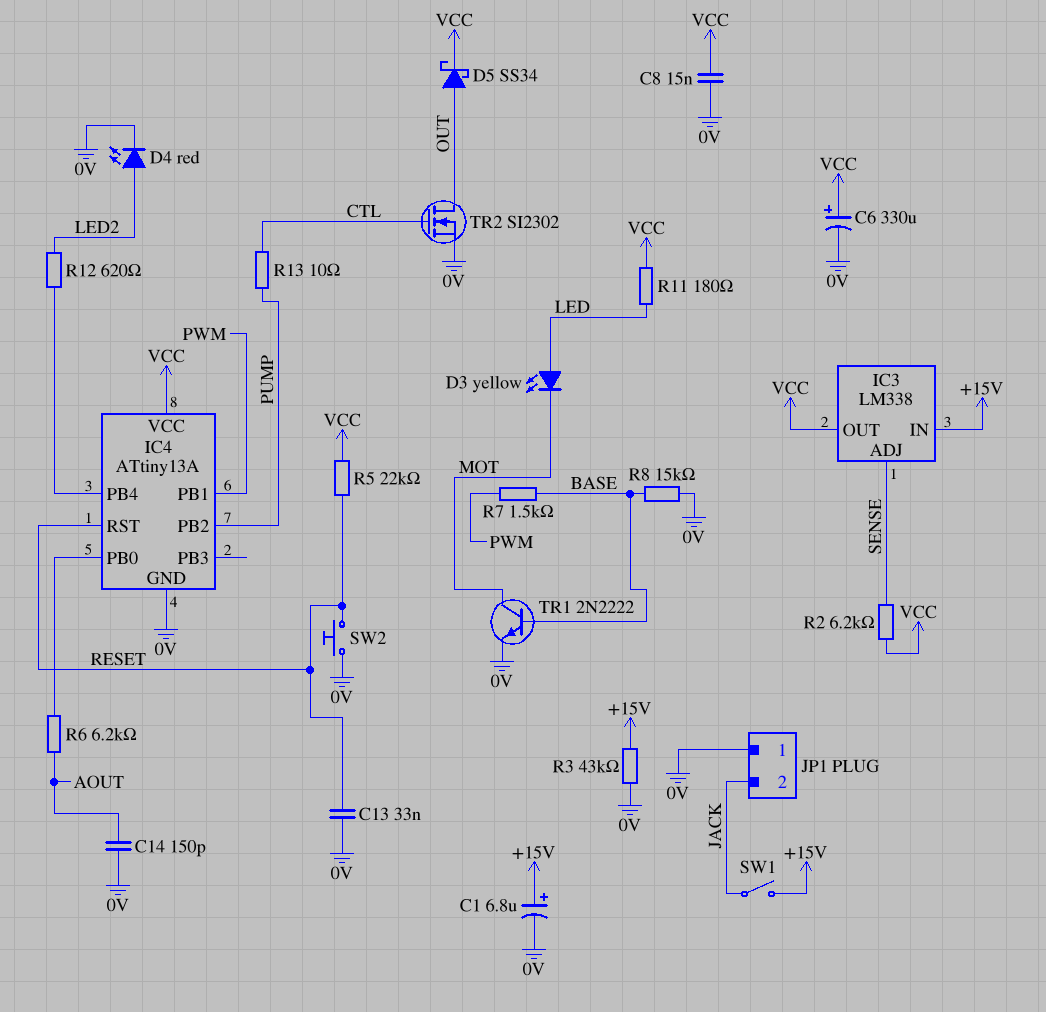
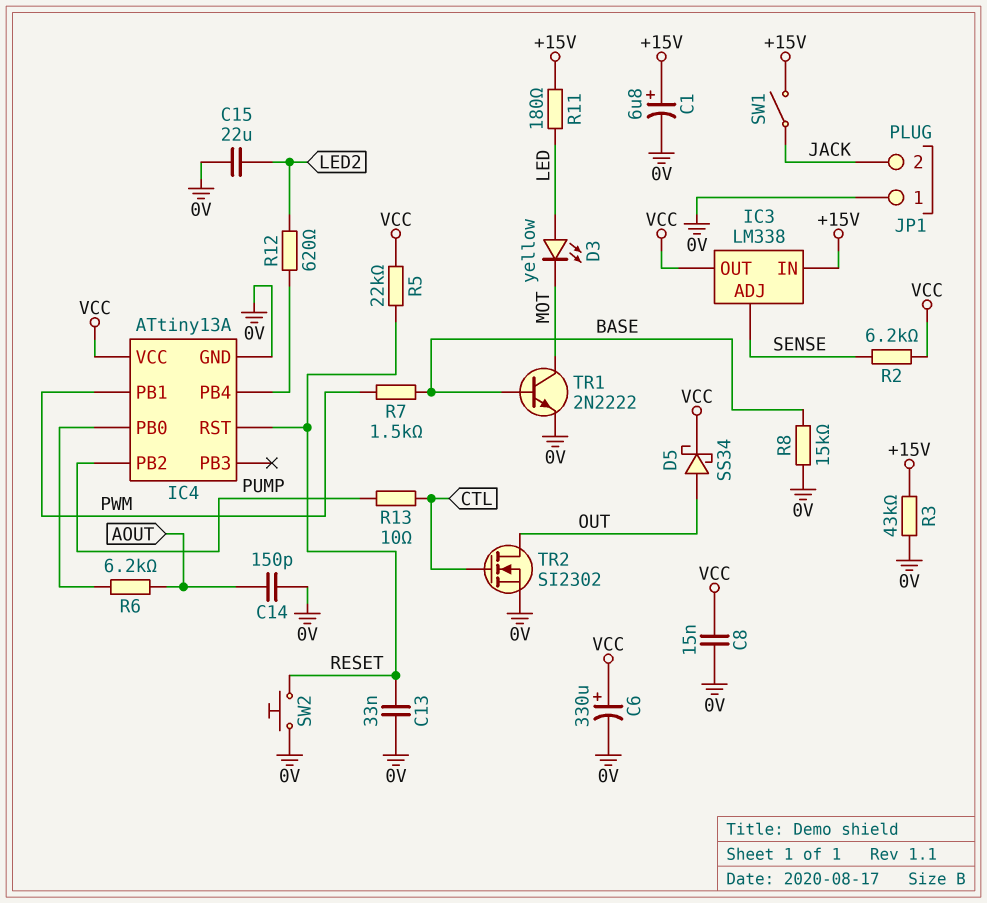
C15: none -> 22uF (0V, LED2)
D4: LED red (A LED2, K 0V) -> none
R11: 180 (LED, VCC) -> 180 (+15V, LED)

